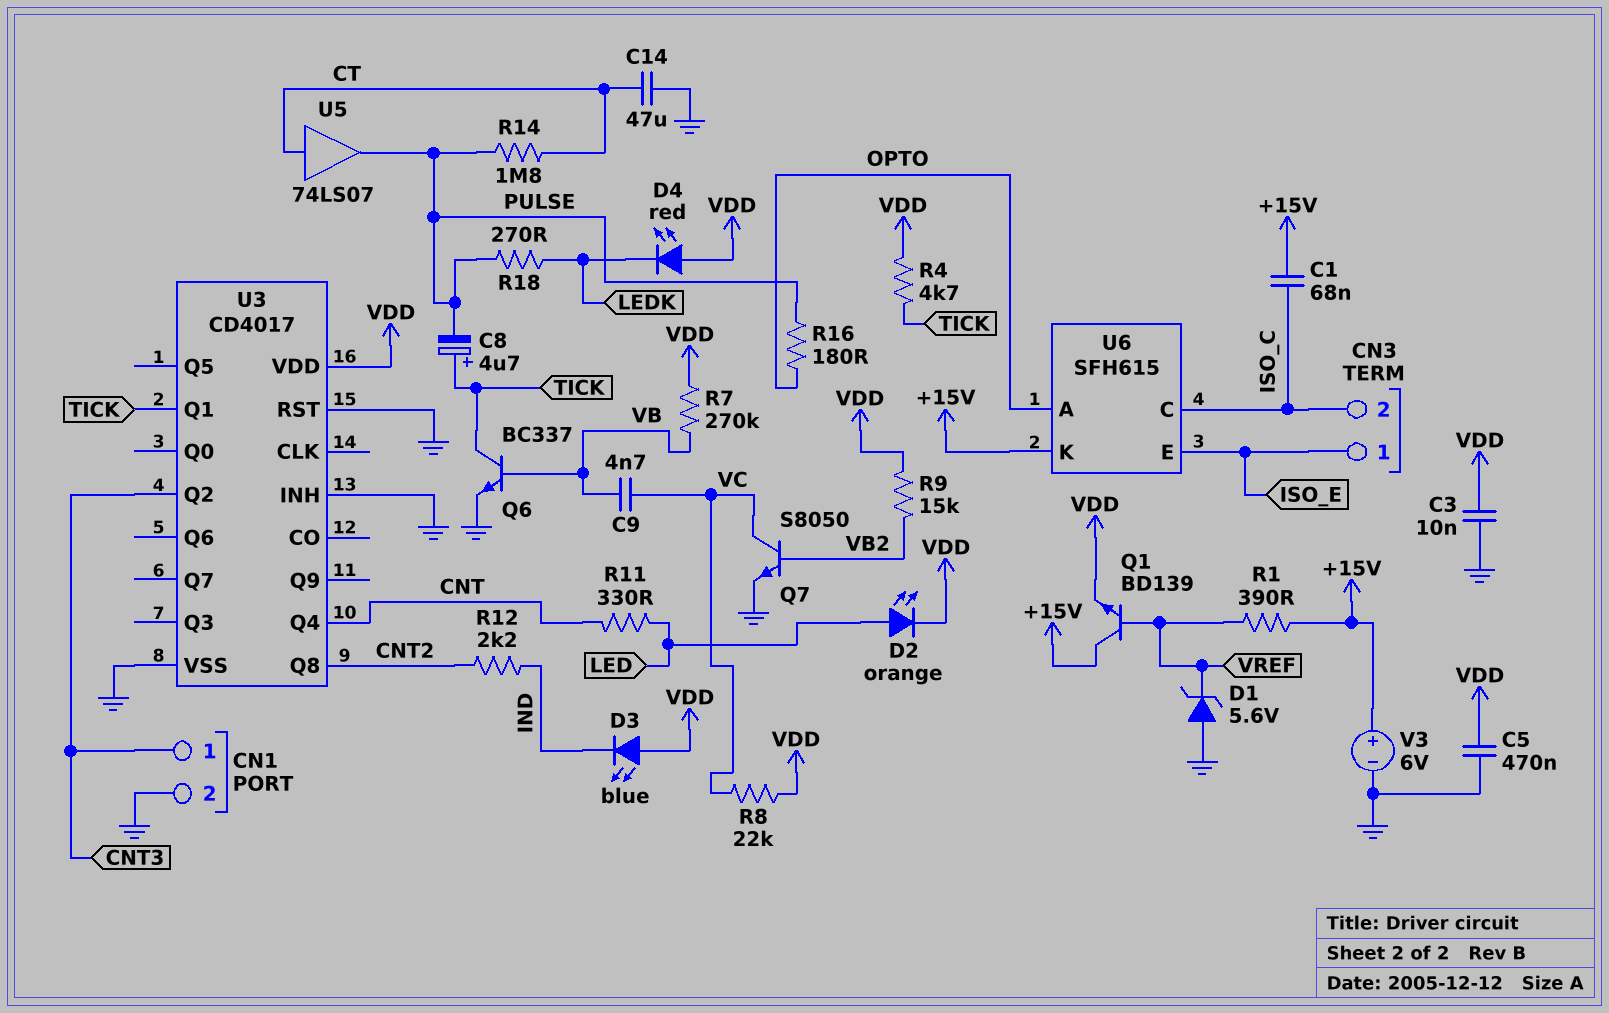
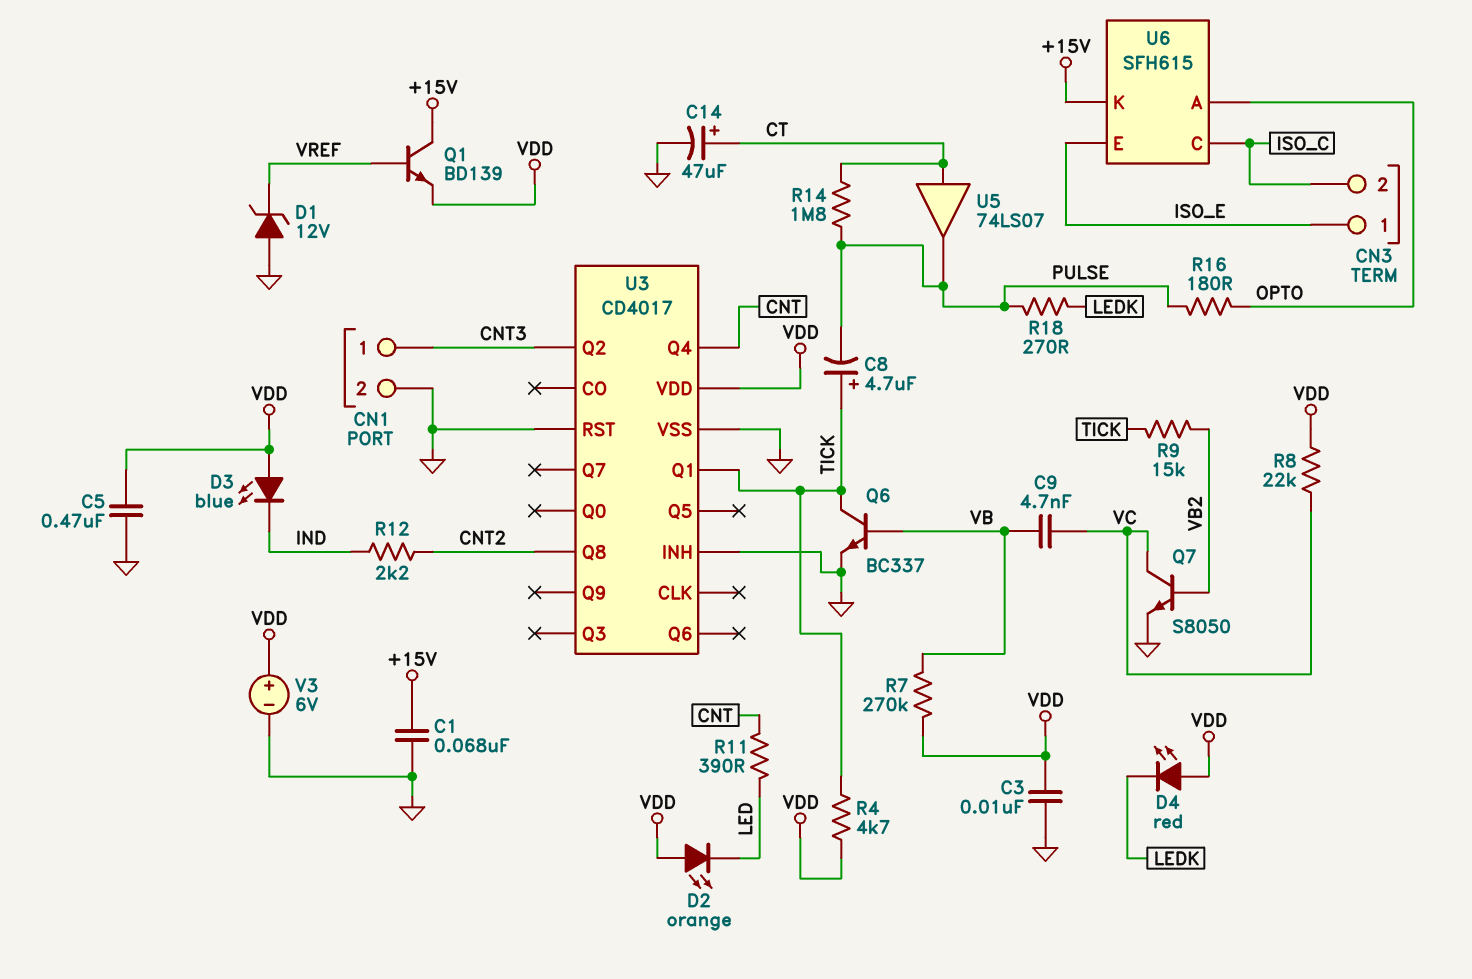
C1: 68nF (+15V, ISO_C) -> 68nF (+15V, GND)
C14: 47uF (CT, GND) -> 47uF (plus CT, minus GND)
D1: zener 5.6V (A GND, K VREF) -> zener 12V (A GND, K VREF)
D2: LED orange (A LED, K VDD) -> LED orange (A VDD, K LED)
R1: 390 (+15V, VREF) -> none
R9: 15k (VB2, VDD) -> 15k (TICK, VB2)
R11: 330 (CNT, LED) -> 390 (CNT, LED)
V3: 6V (plus +15V, minus GND) -> 6V (plus VDD, minus GND)

